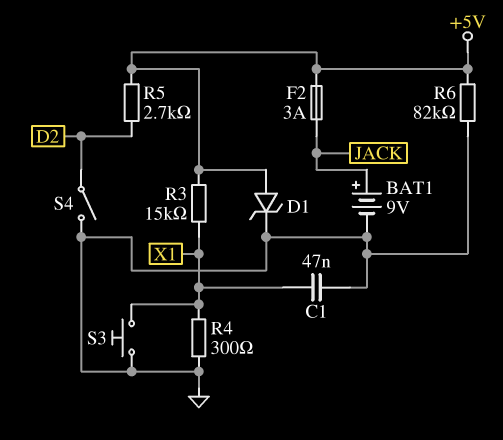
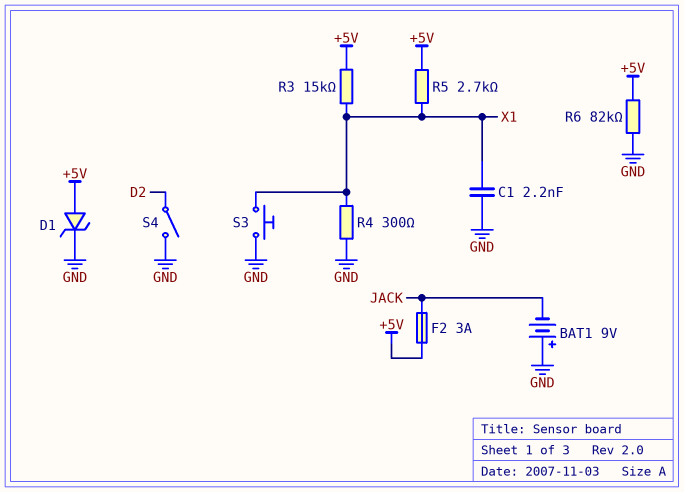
BAT1: 9V (plus JACK, minus GND) -> 9V (plus GND, minus JACK)
C1: 47nF (GND, X1) -> 2.2nF (GND, X1)
R5: 2.7k (+5V, D2) -> 2.7k (+5V, X1)

